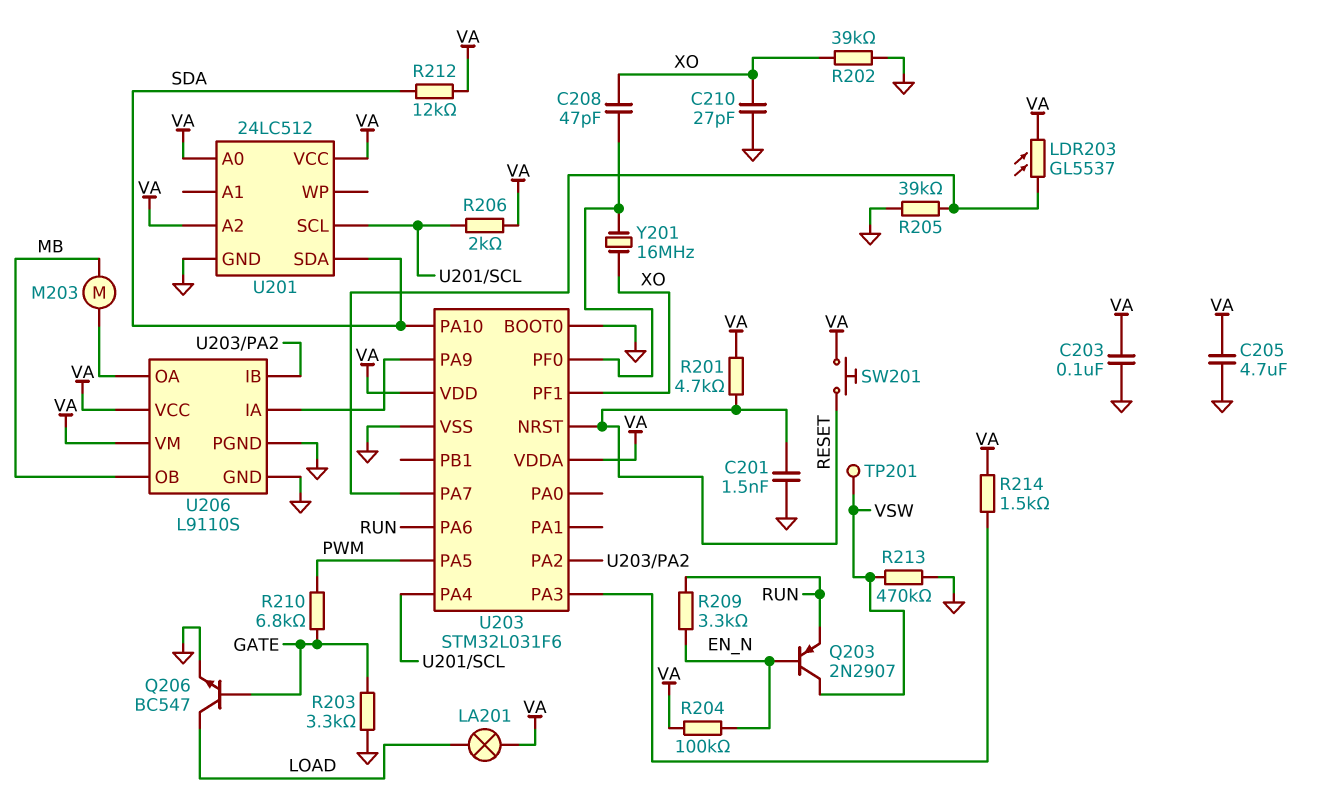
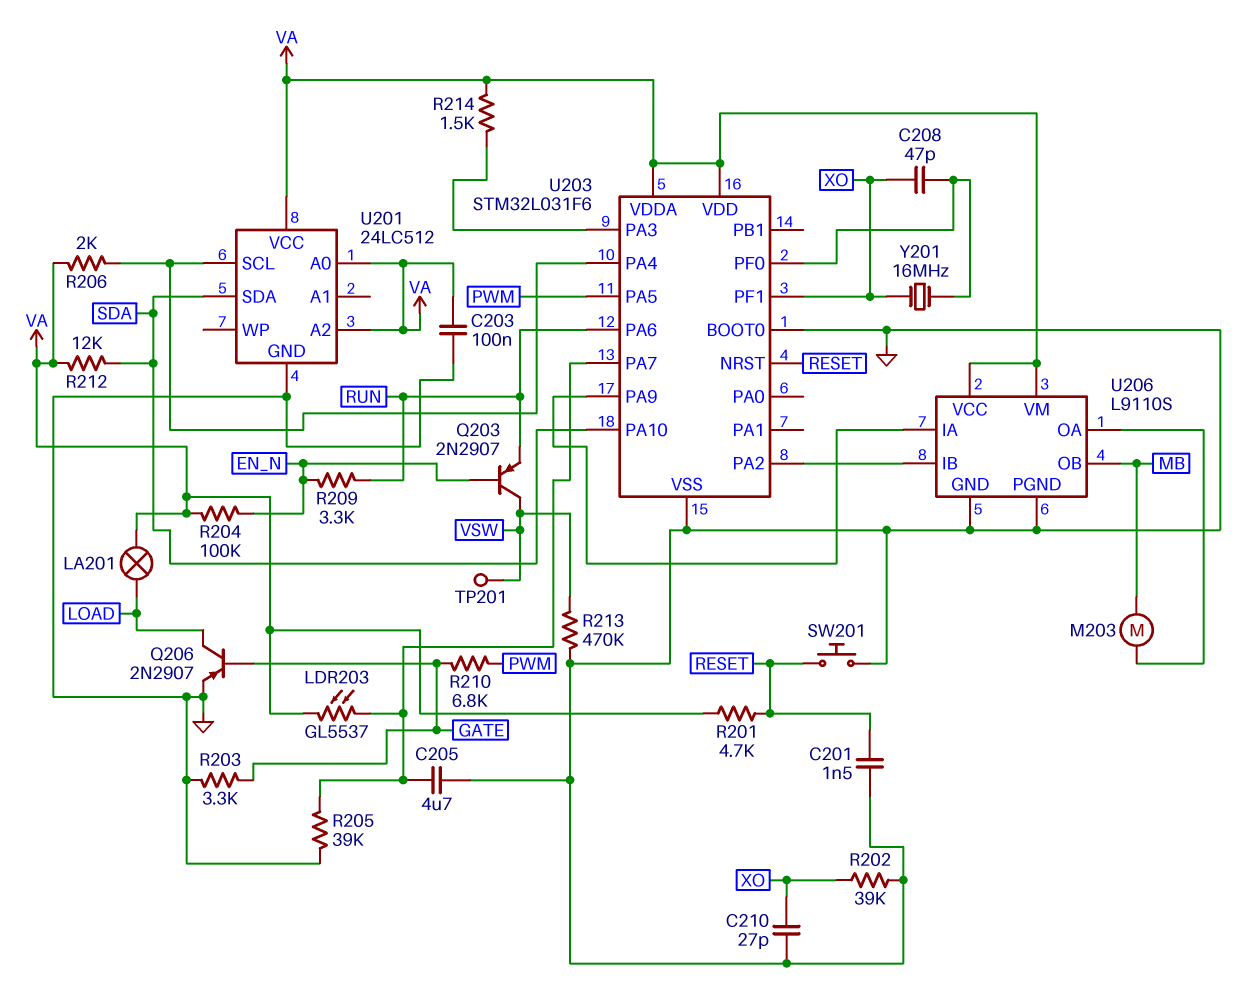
C205: 4.7uF (GND, VA) -> 4.7uF (GND, U203/PA7)
Q206: NPN BC547 (B GATE, C LOAD, E GND) -> PNP 2N2907 (B GATE, C LOAD, E GND)
SW201: button (RESET, VA) -> button (GND, RESET)

